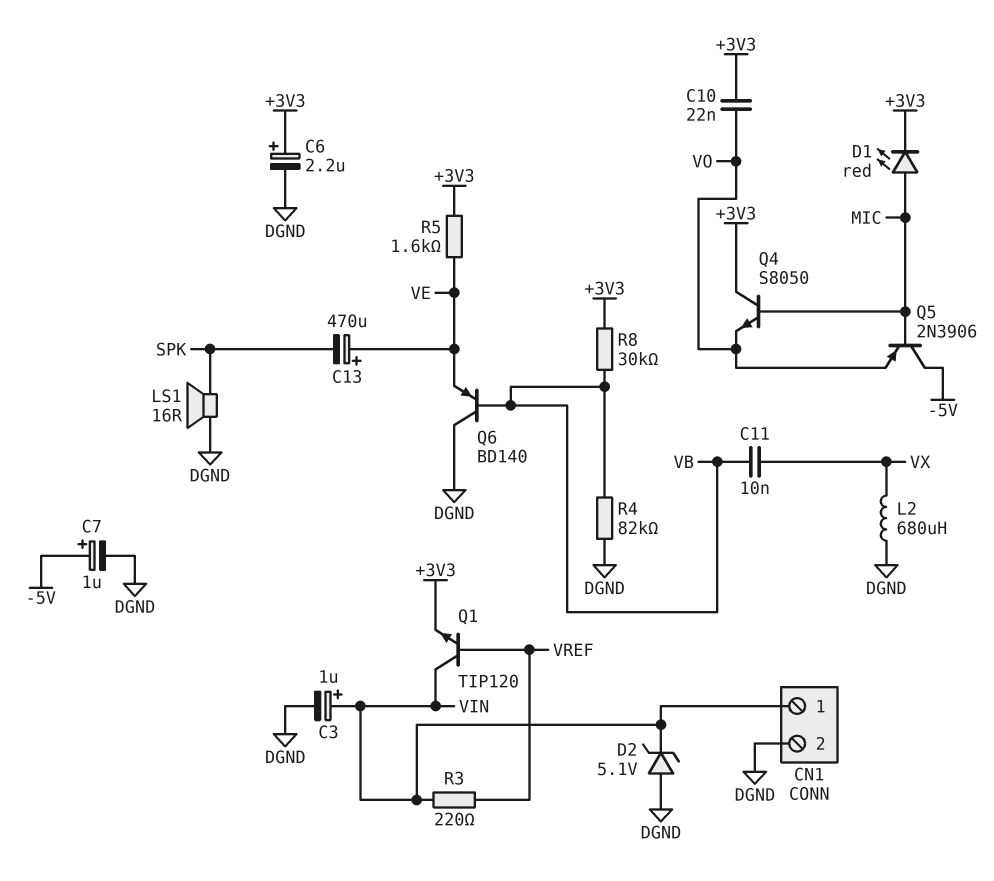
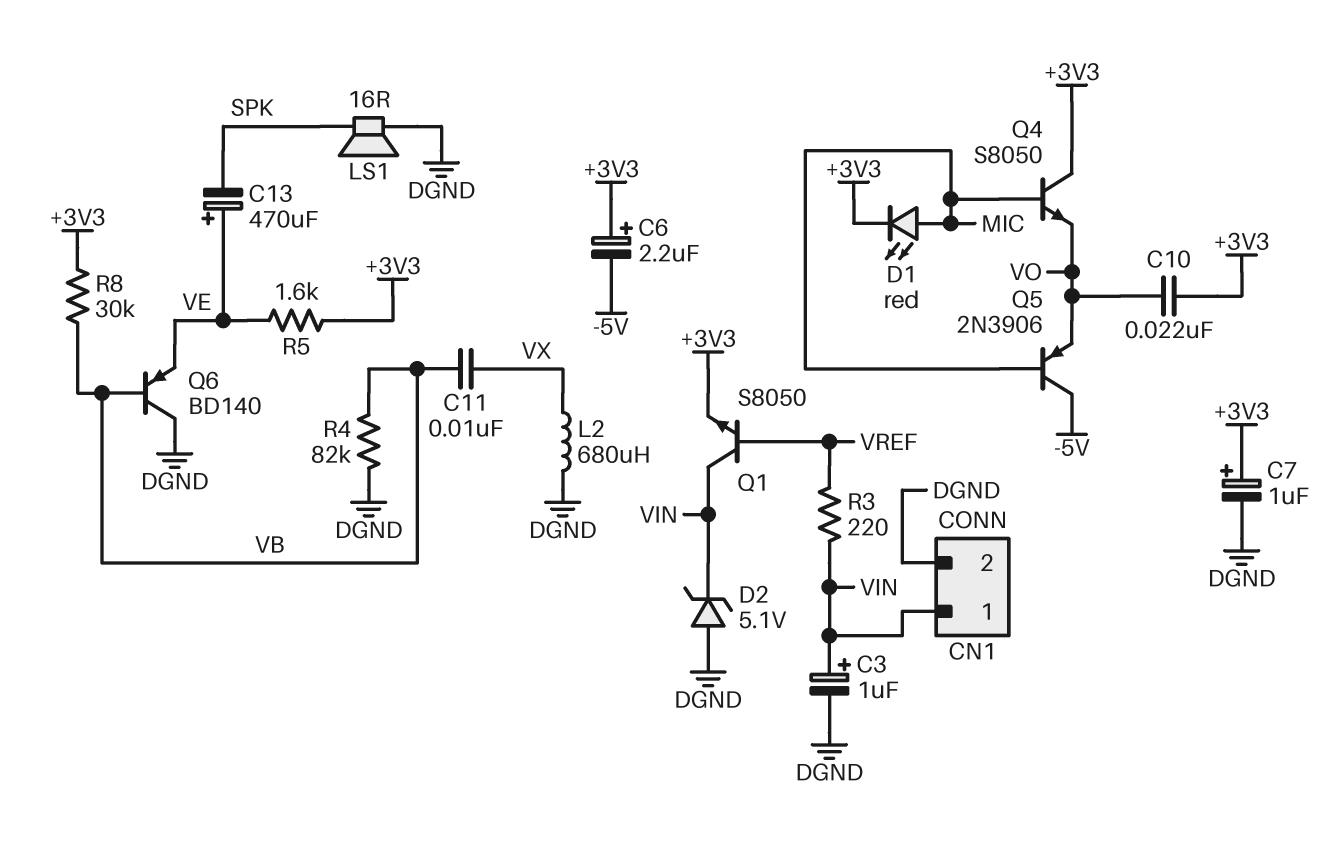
C6: 2.2uF (plus +3V3, minus DGND) -> 2.2uF (plus +3V3, minus -5V)
C7: 1uF (plus -5V, minus DGND) -> 1uF (plus +3V3, minus DGND)
Q1: NPN TIP120 (B VREF, C VIN, E +3V3) -> NPN S8050 (B VREF, C VIN, E +3V3)

